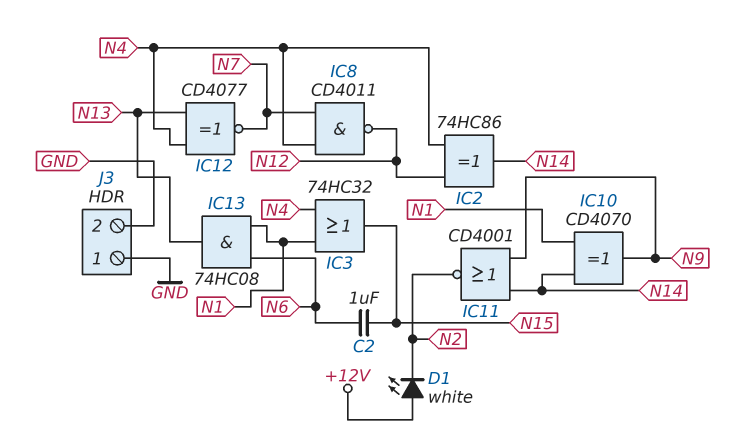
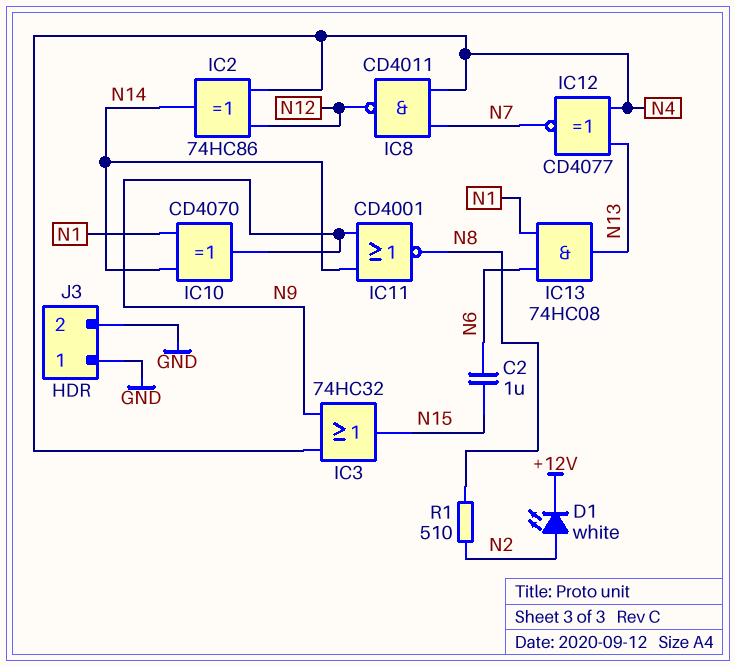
D1: LED white (A +12V, K N2) -> LED white (A N2, K +12V)
IC3: OR 74HC32 (in N1, in N4, out N15) -> OR 74HC32 (in N4, in N9, out N15)
IC11: NOR CD4001 (in N9, in N14, out N2) -> NOR CD4001 (in N9, in N14, out N8)
R1: none -> 510 (N2, N8)

